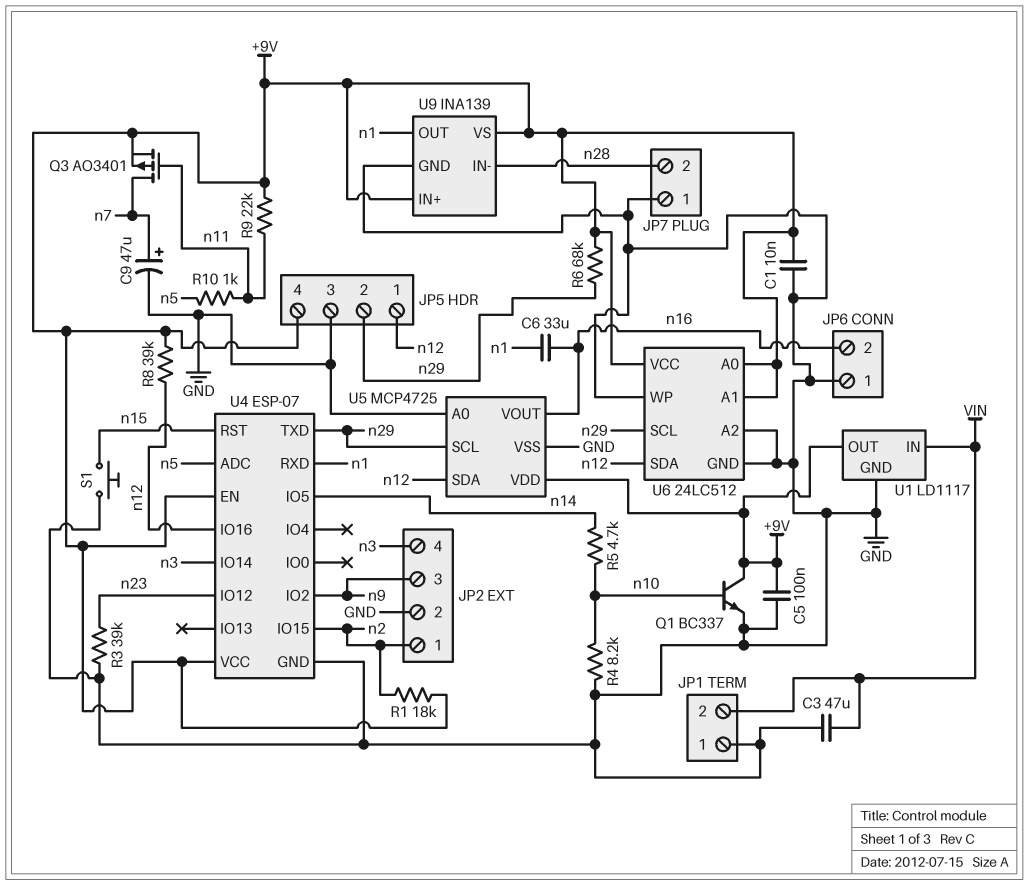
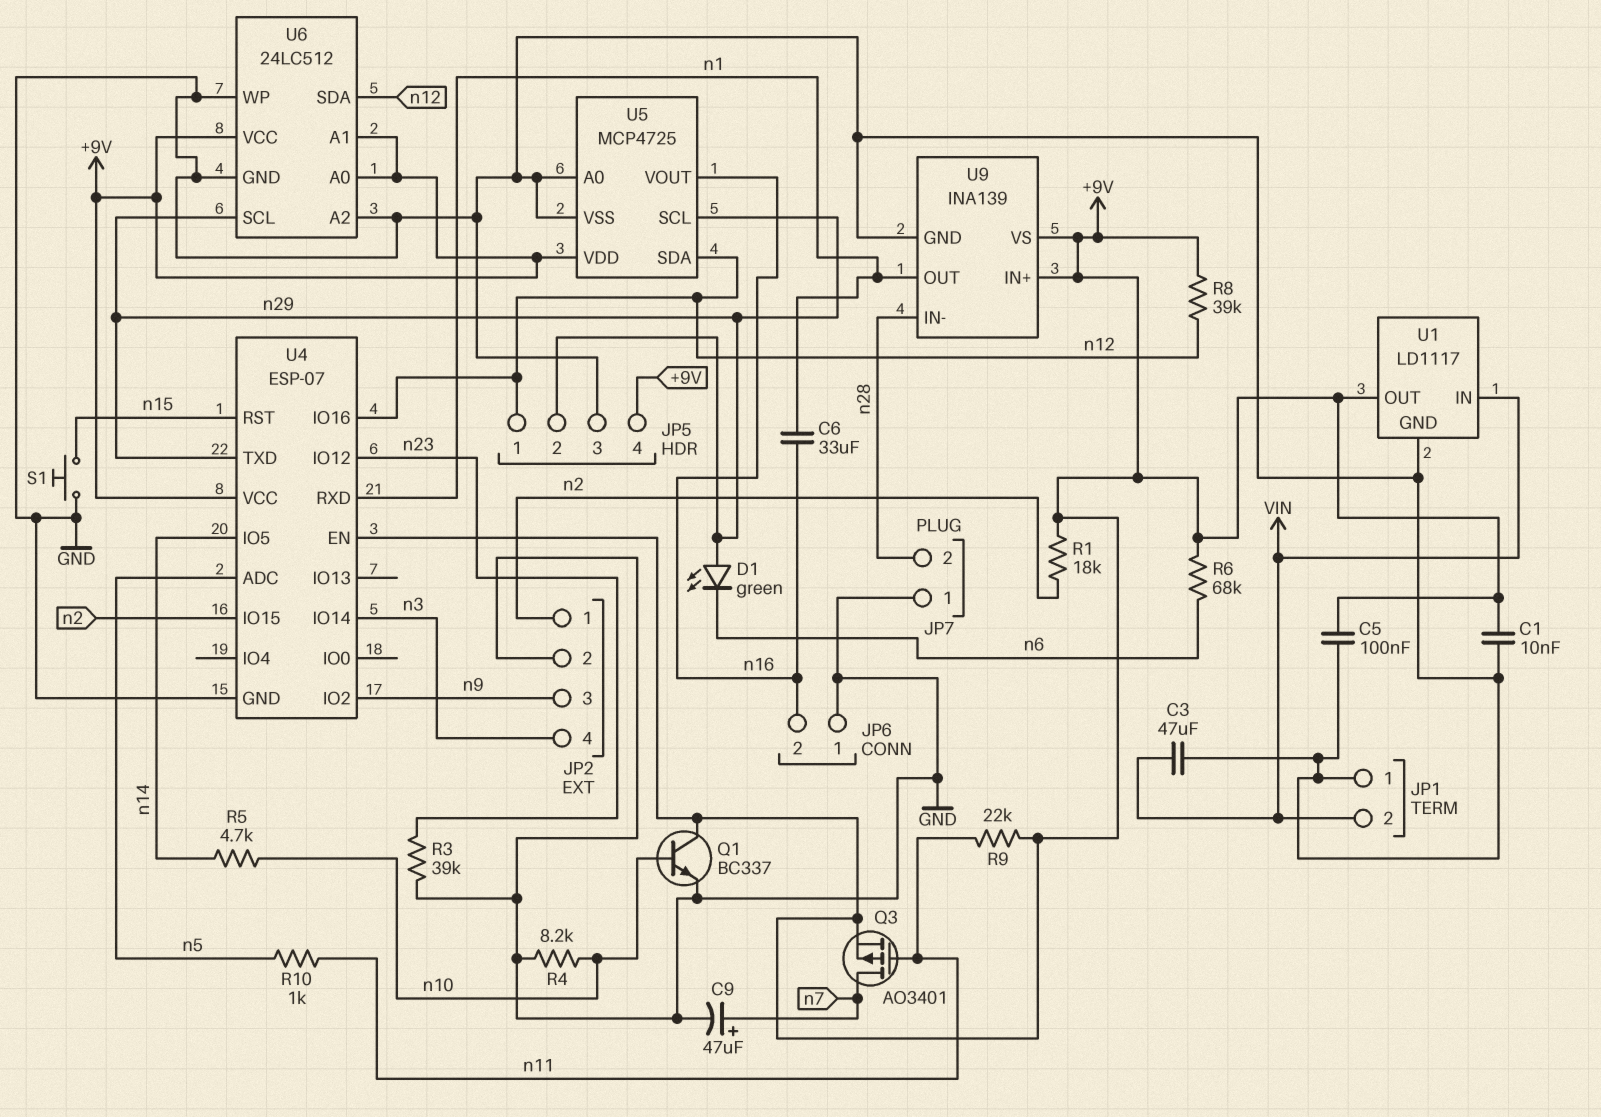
D1: none -> LED green (A n29, K n6)
R6: 68k (+9V, n29) -> 68k (+9V, n6)

